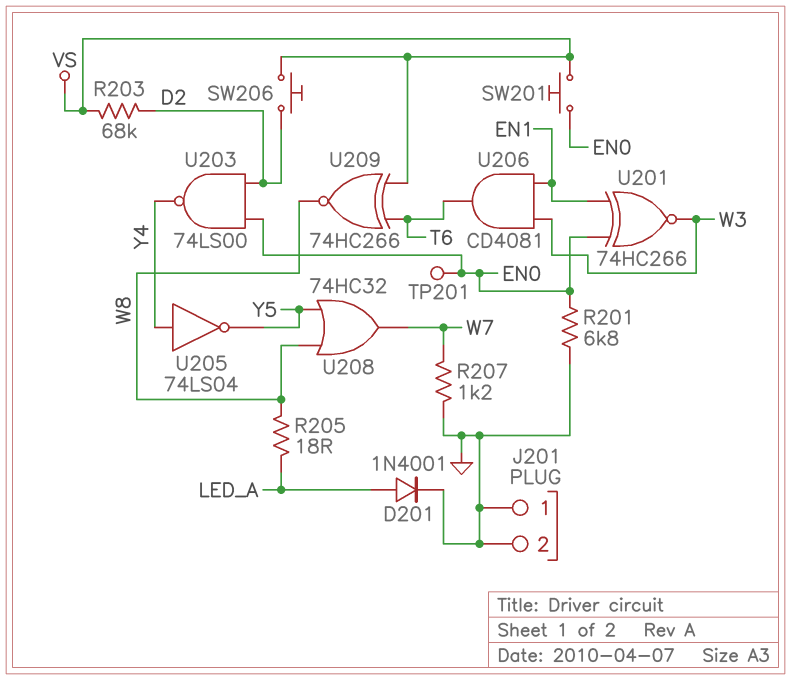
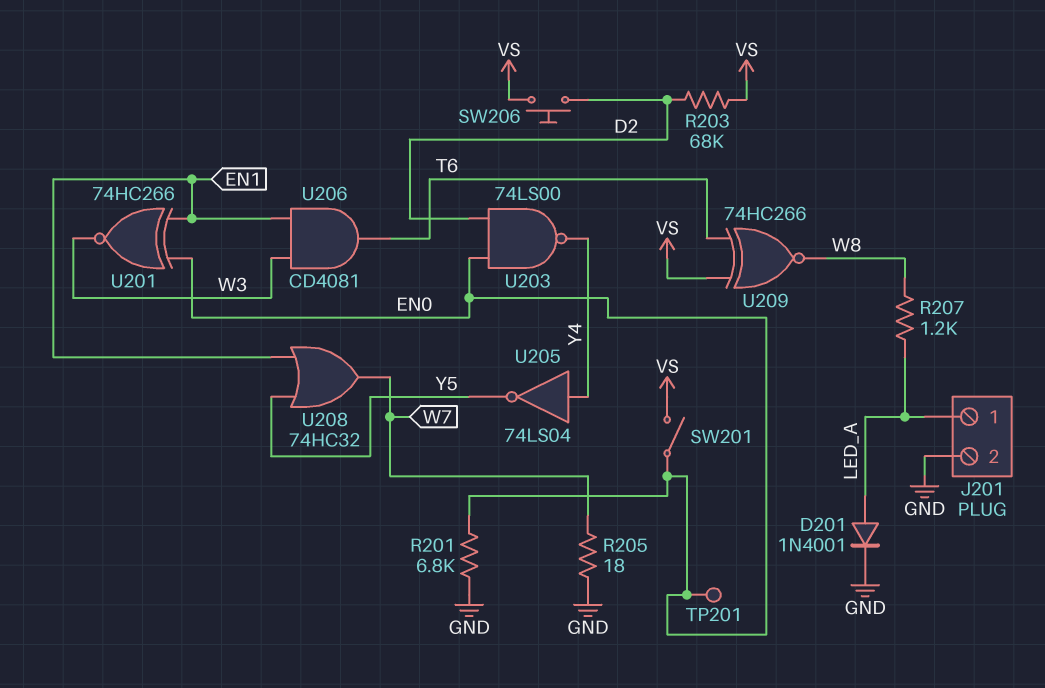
J201 pin 1: GND -> LED_A
R205: 18 (LED_A, W8) -> 18 (GND, W7)
R207: 1.2k (GND, W7) -> 1.2k (LED_A, W8)
SW201: button (EN0, VS) -> switch (EN0, VS)
U208: OR 74HC32 (in W8, in Y5, out W7) -> OR 74HC32 (in EN1, in Y5, out W7)

